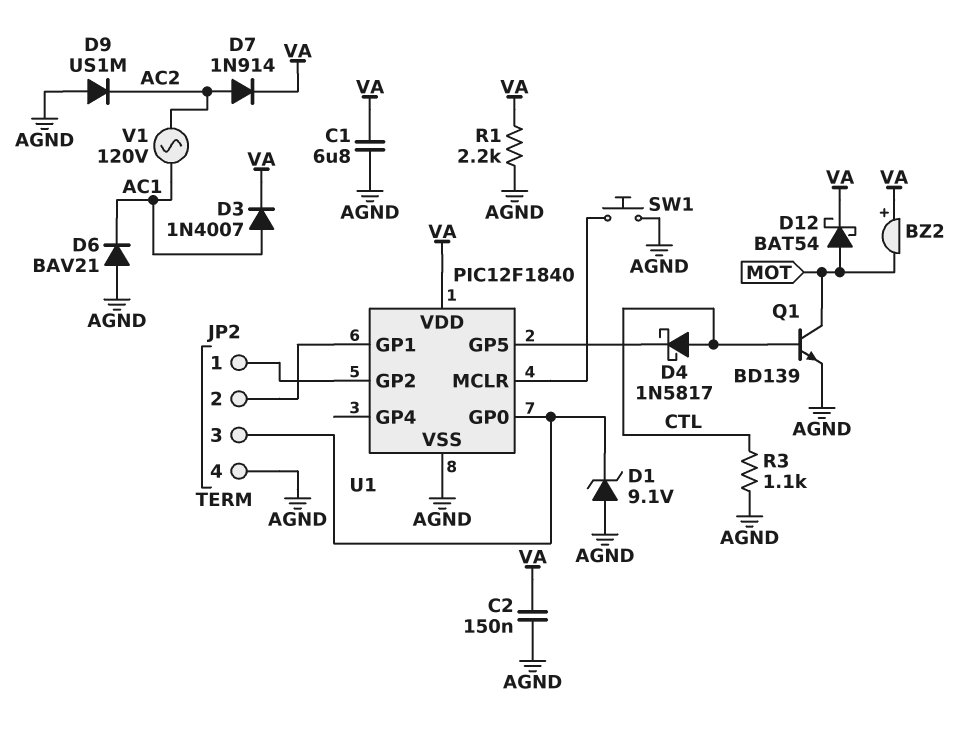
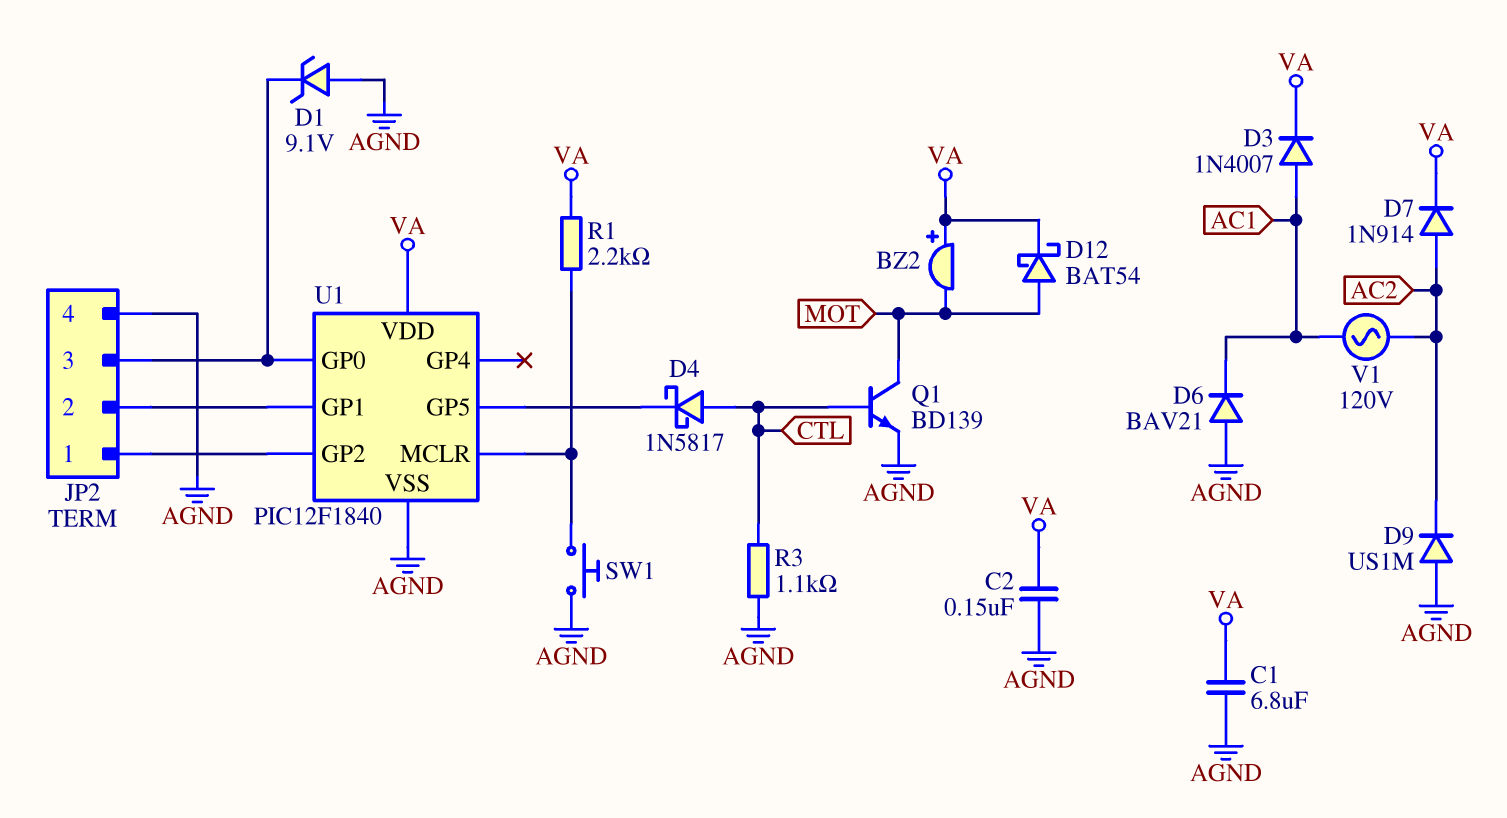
R1: 2.2k (AGND, VA) -> 2.2k (U1/MCLR, VA)

